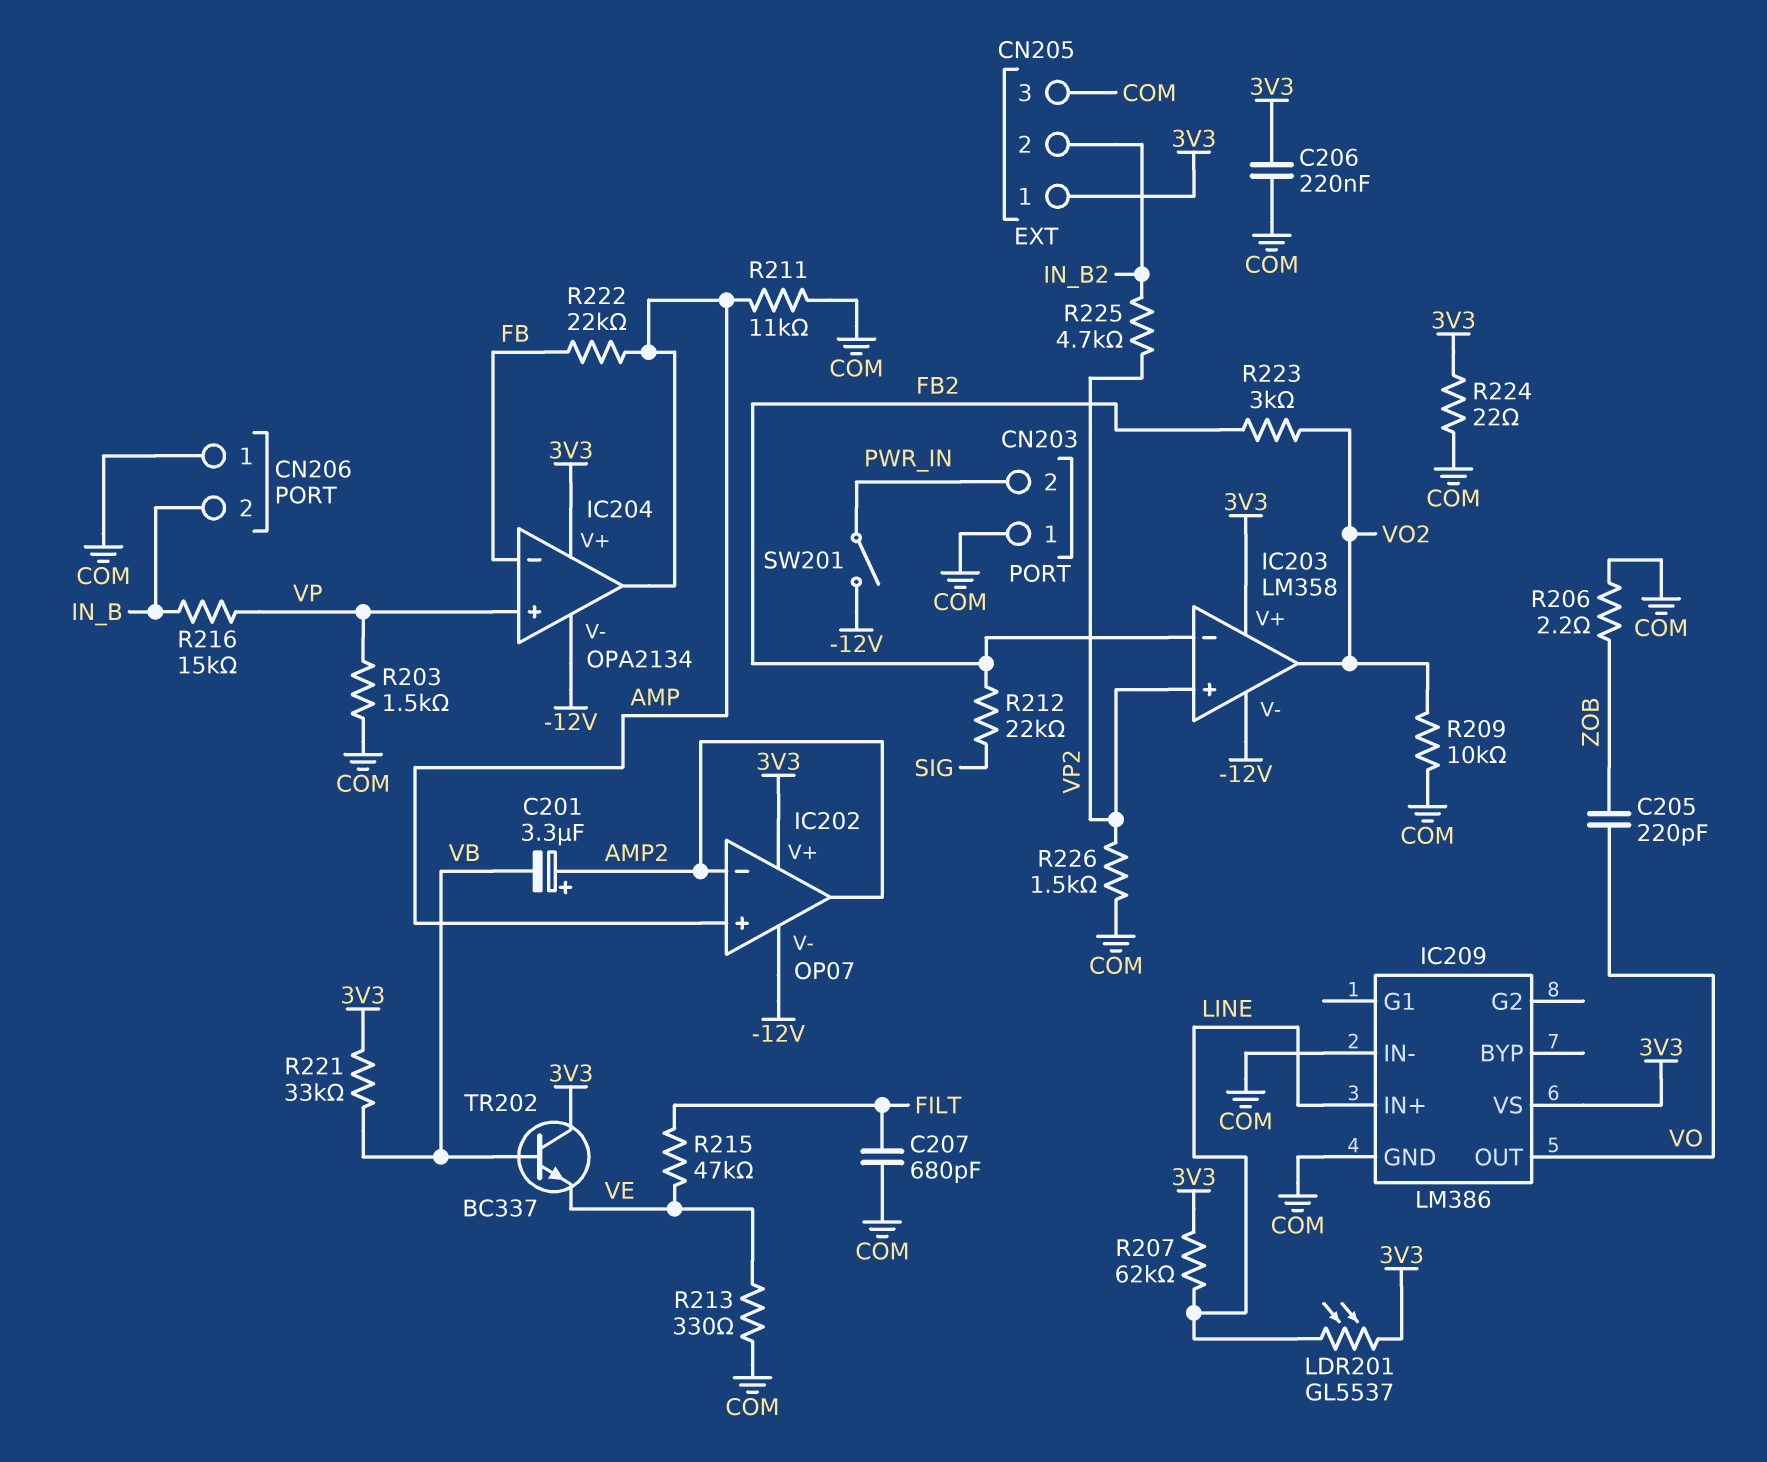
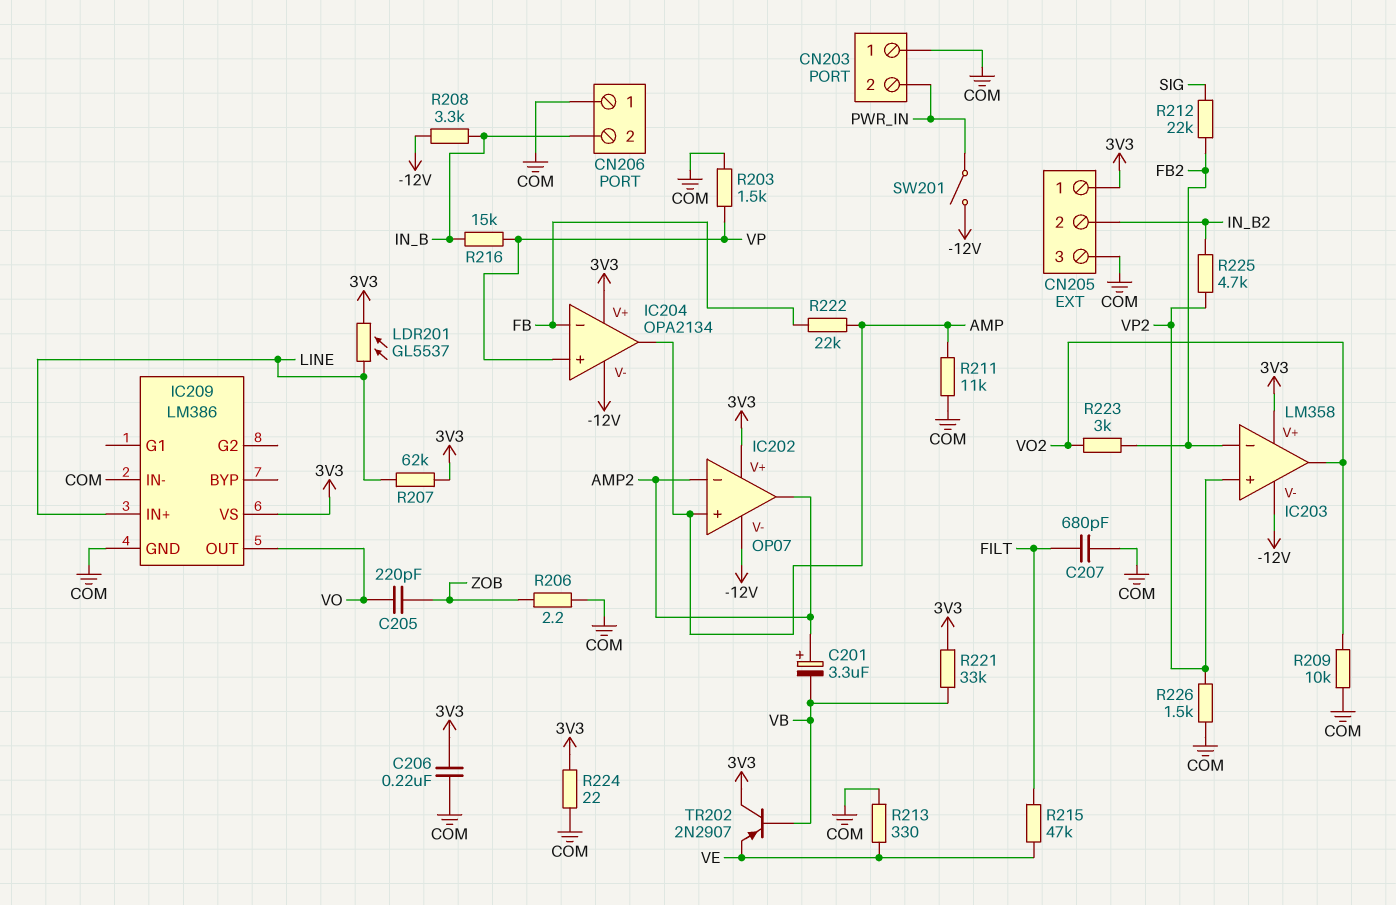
R208: none -> 3.3k (-12V, IN_B)
TR202: NPN BC337 (B VB, C 3V3, E VE) -> PNP 2N2907 (B VB, C 3V3, E VE)

